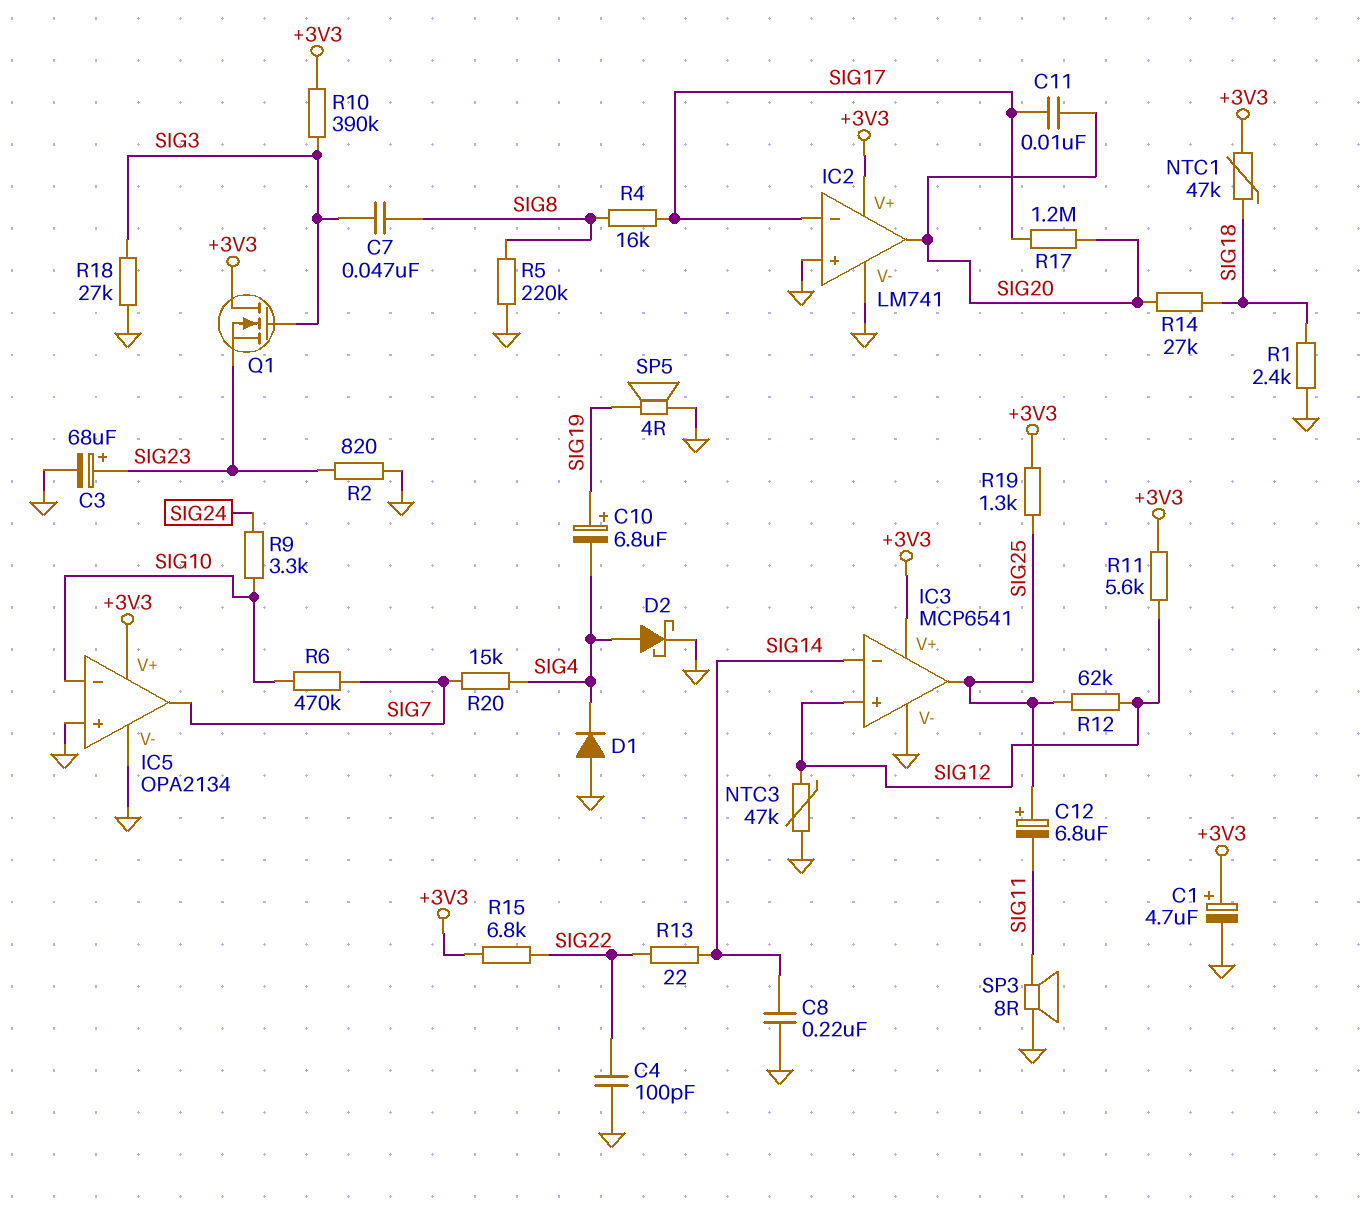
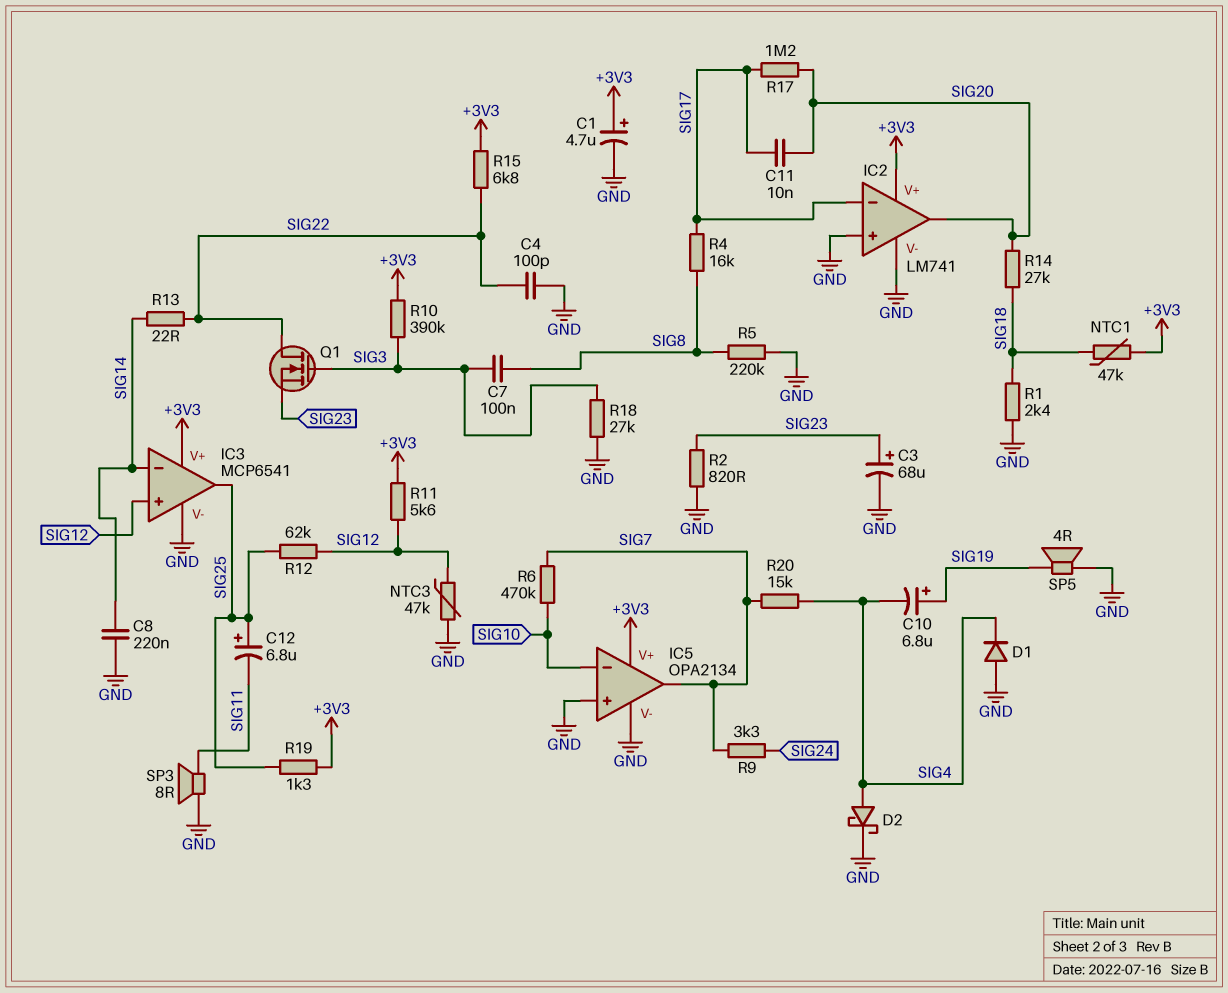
C7: 47nF (SIG3, SIG8) -> 100nF (SIG3, SIG8)
Q1: NMOS (G SIG3, D +3V3, S SIG23) -> NMOS (G SIG3, D SIG22, S SIG23)
R9: 3.3k (SIG10, SIG24) -> 3.3k (SIG7, SIG24)

